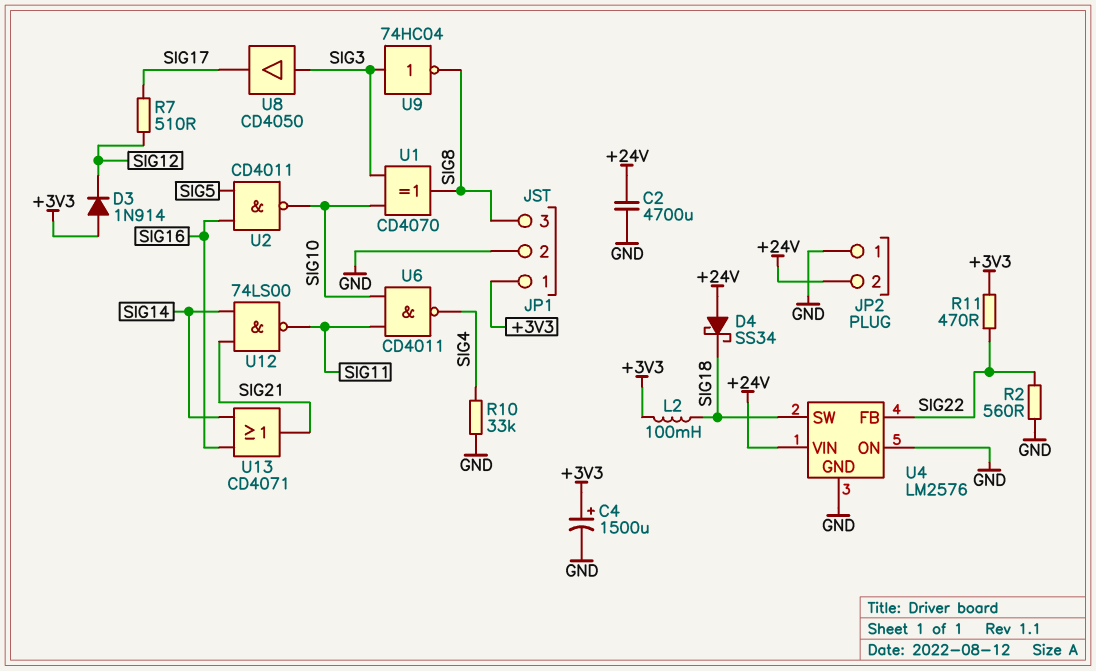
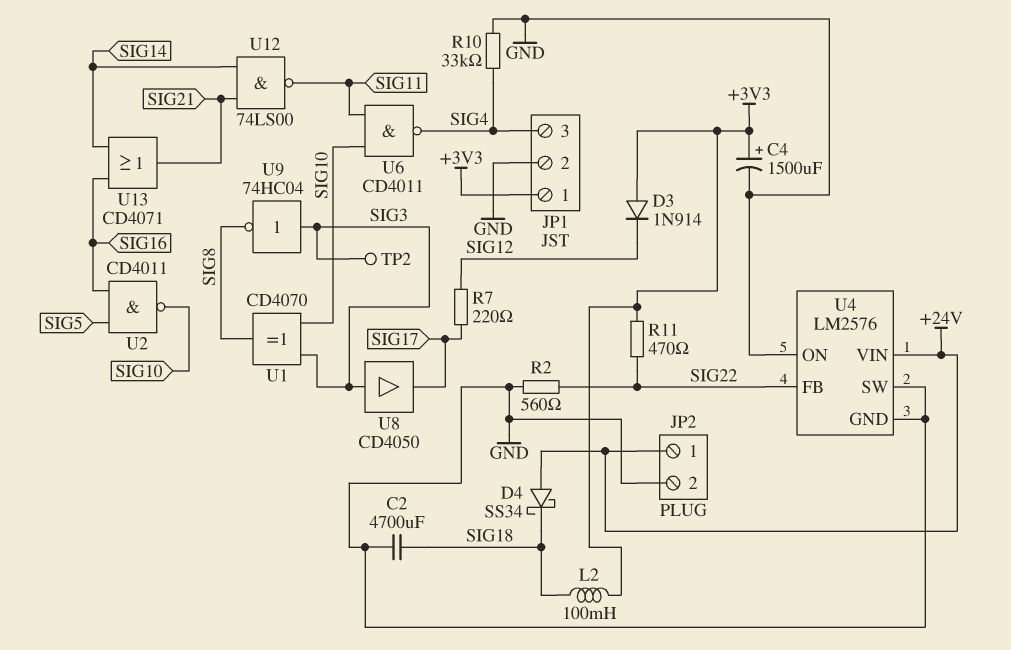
C2: 4700uF (+24V, GND) -> 4700uF (GND, SIG18)
JP1 pin 3: SIG8 -> SIG4
JP2 pin 1: GND -> +24V
JP2 pin 2: +24V -> GND
R7: 510 (SIG12, SIG17) -> 220 (SIG12, SIG17)
TP2: none -> test point (SIG3)
U4 pin SW: SIG18 -> GND

